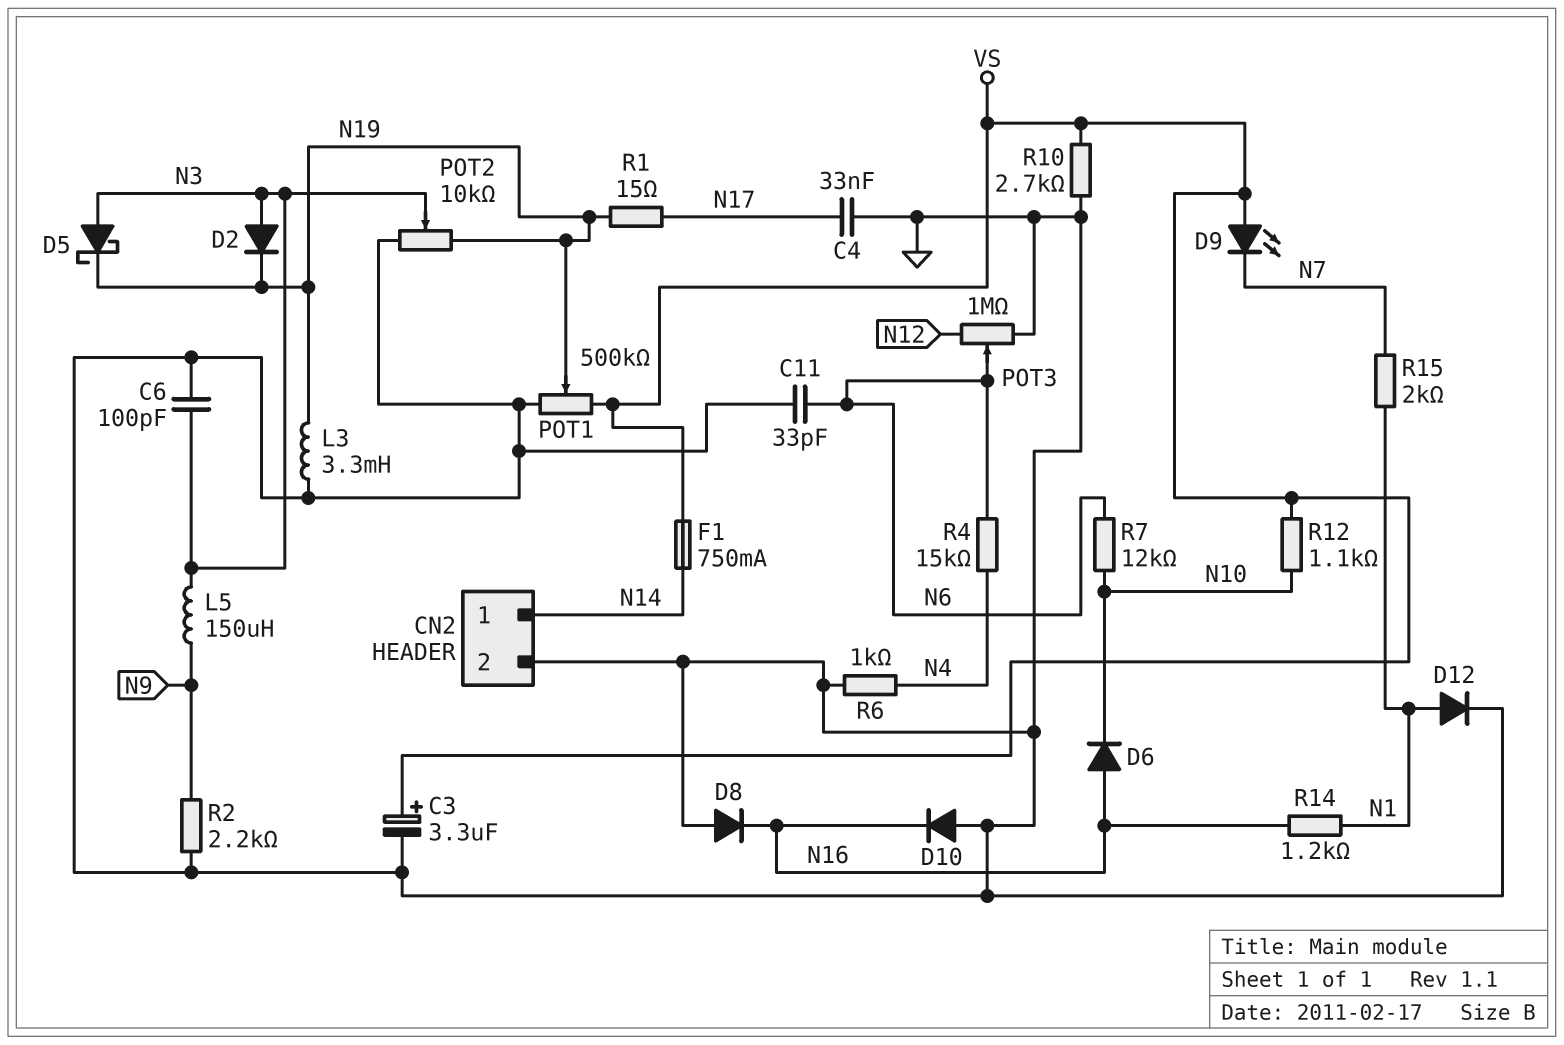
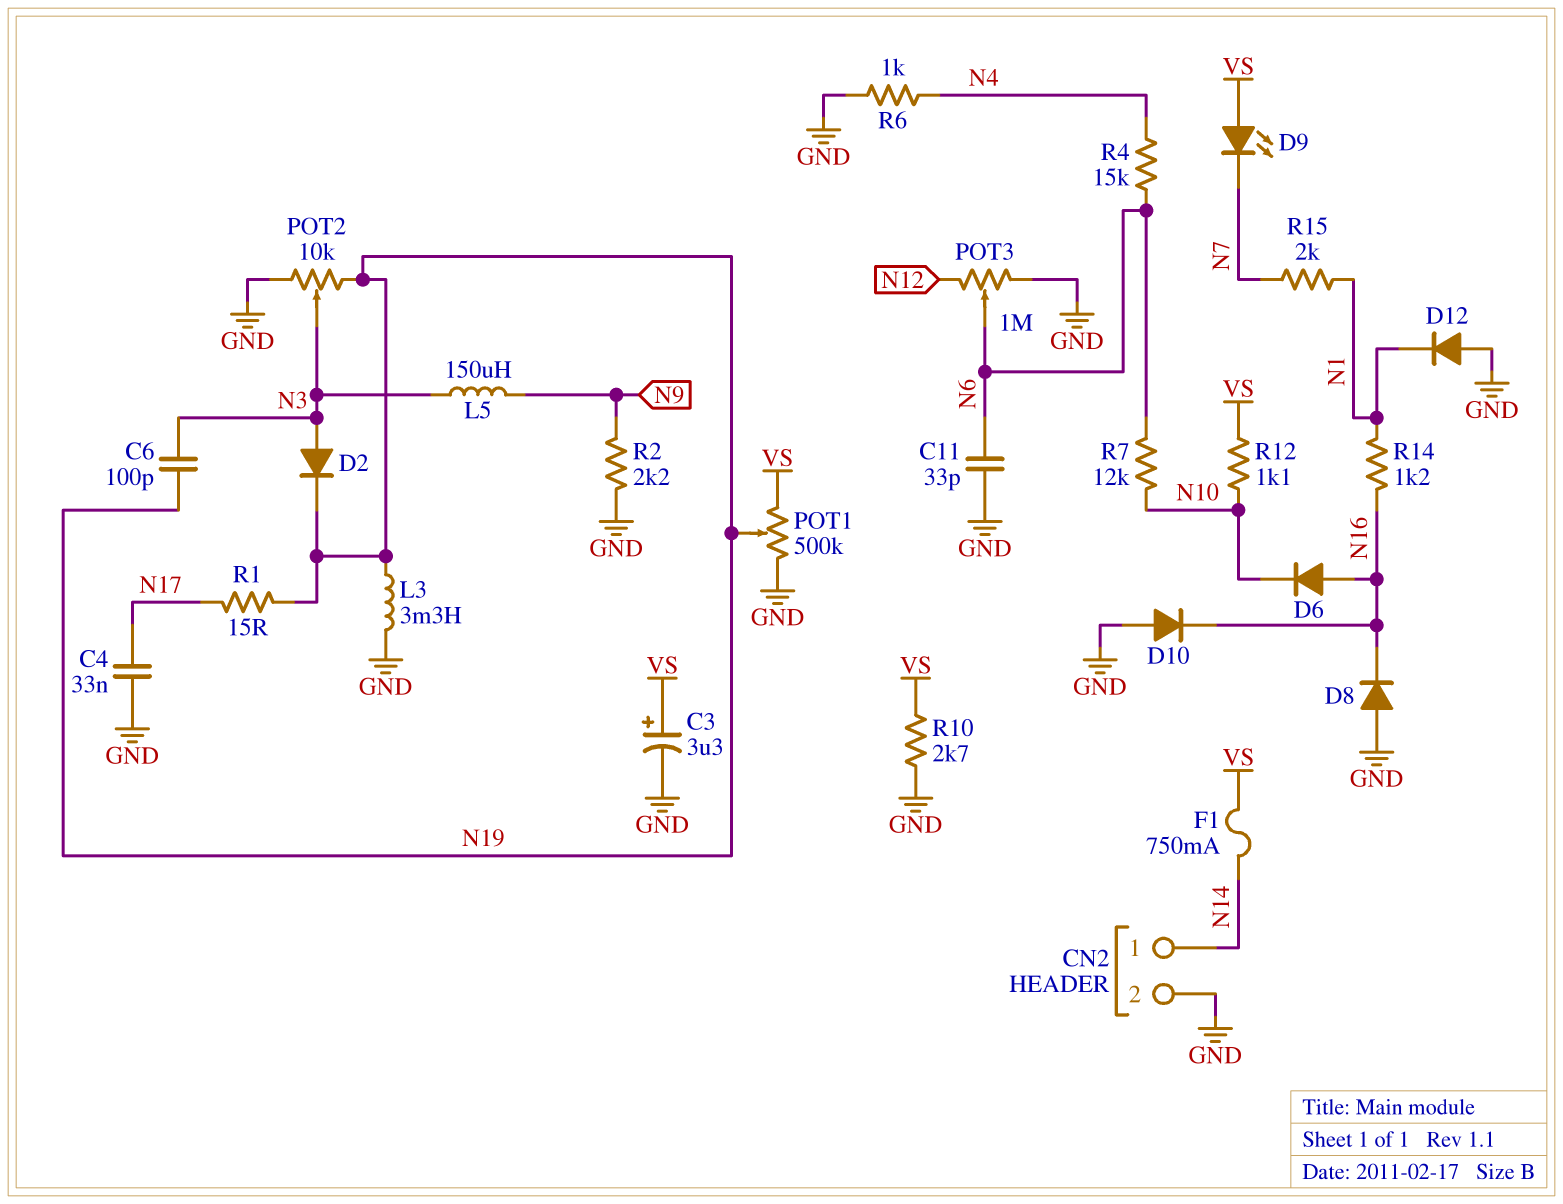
C6: 100pF (GND, N3) -> 100pF (N3, N19)
D5: schottky (A N3, K N19) -> none
D12: diode (A N1, K GND) -> diode (A GND, K N1)

